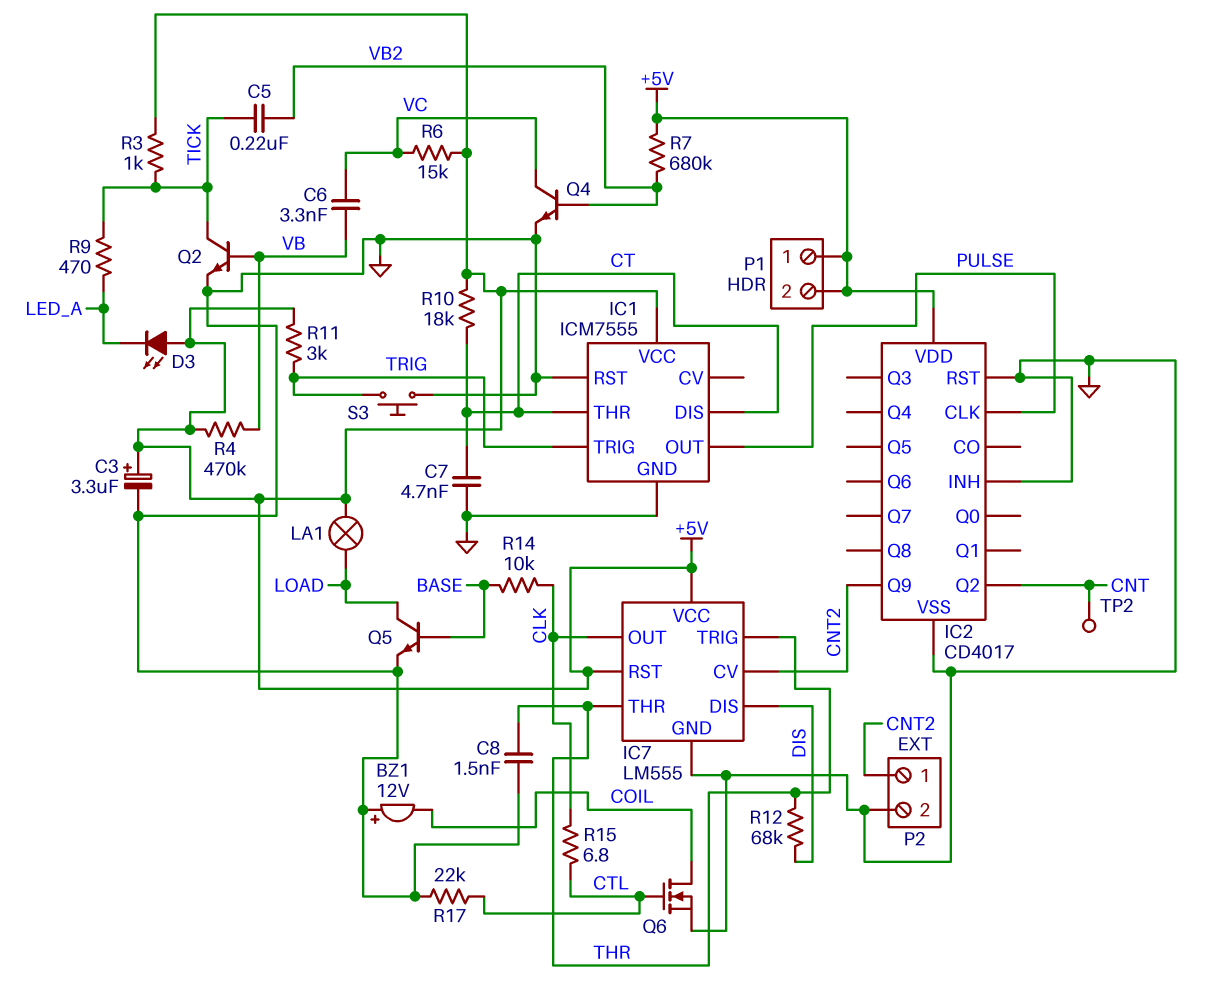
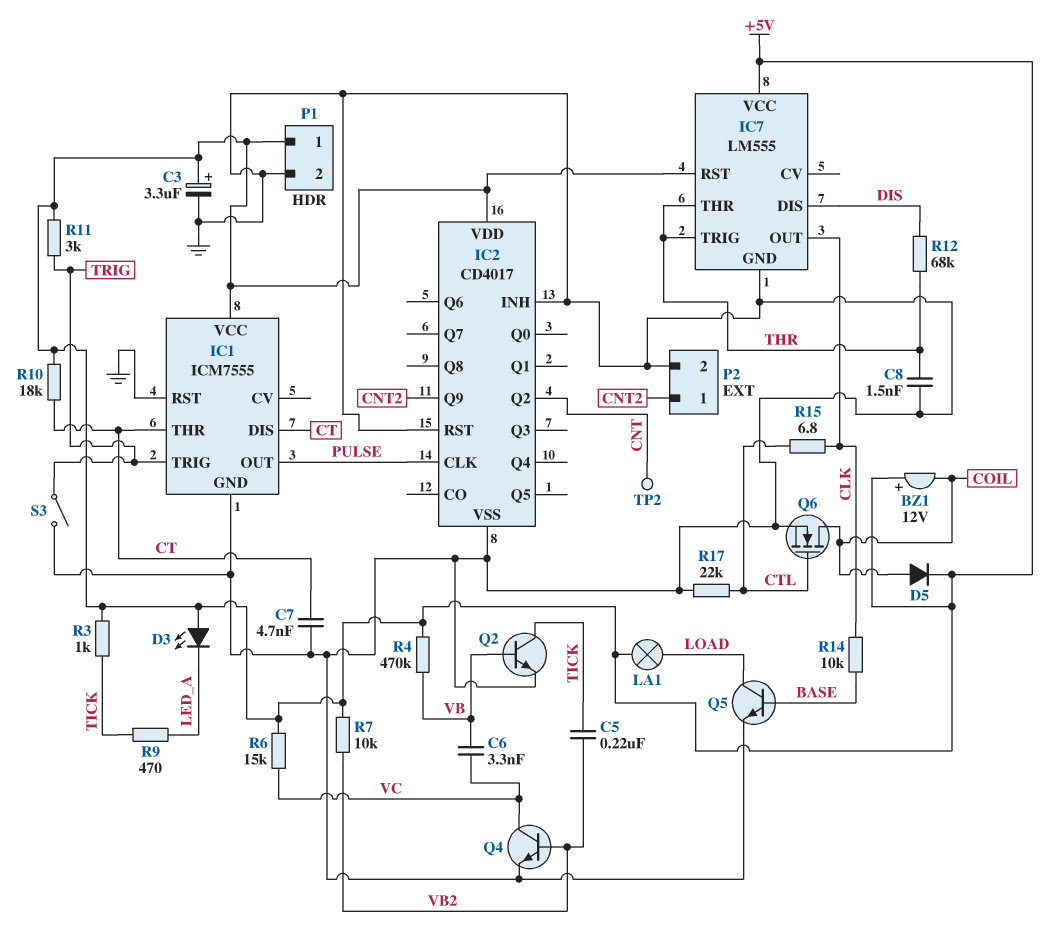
BZ1: buzzer 12V (plus GND, minus COIL) -> buzzer 12V (plus +5V, minus COIL)
D5: none -> diode (A COIL, K +5V)
IC7 pin CV: CNT2 -> none
P1 pin 2: +5V -> GND
R7: 680k (+5V, VB2) -> 10k (+5V, VB2)
S3: button (GND, TRIG) -> switch (GND, TRIG)

